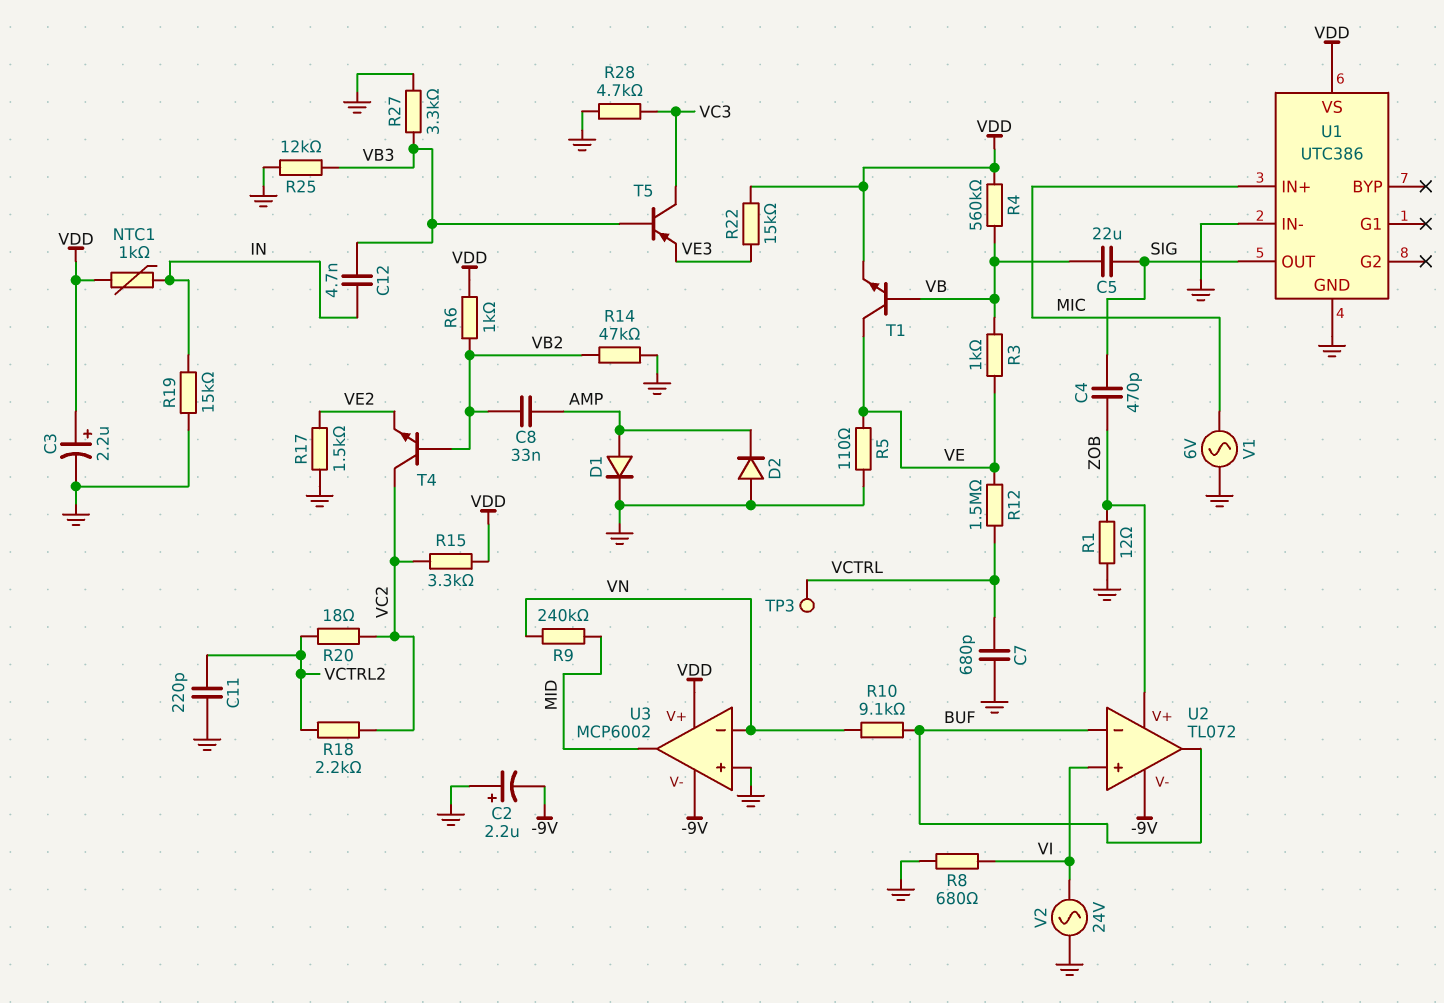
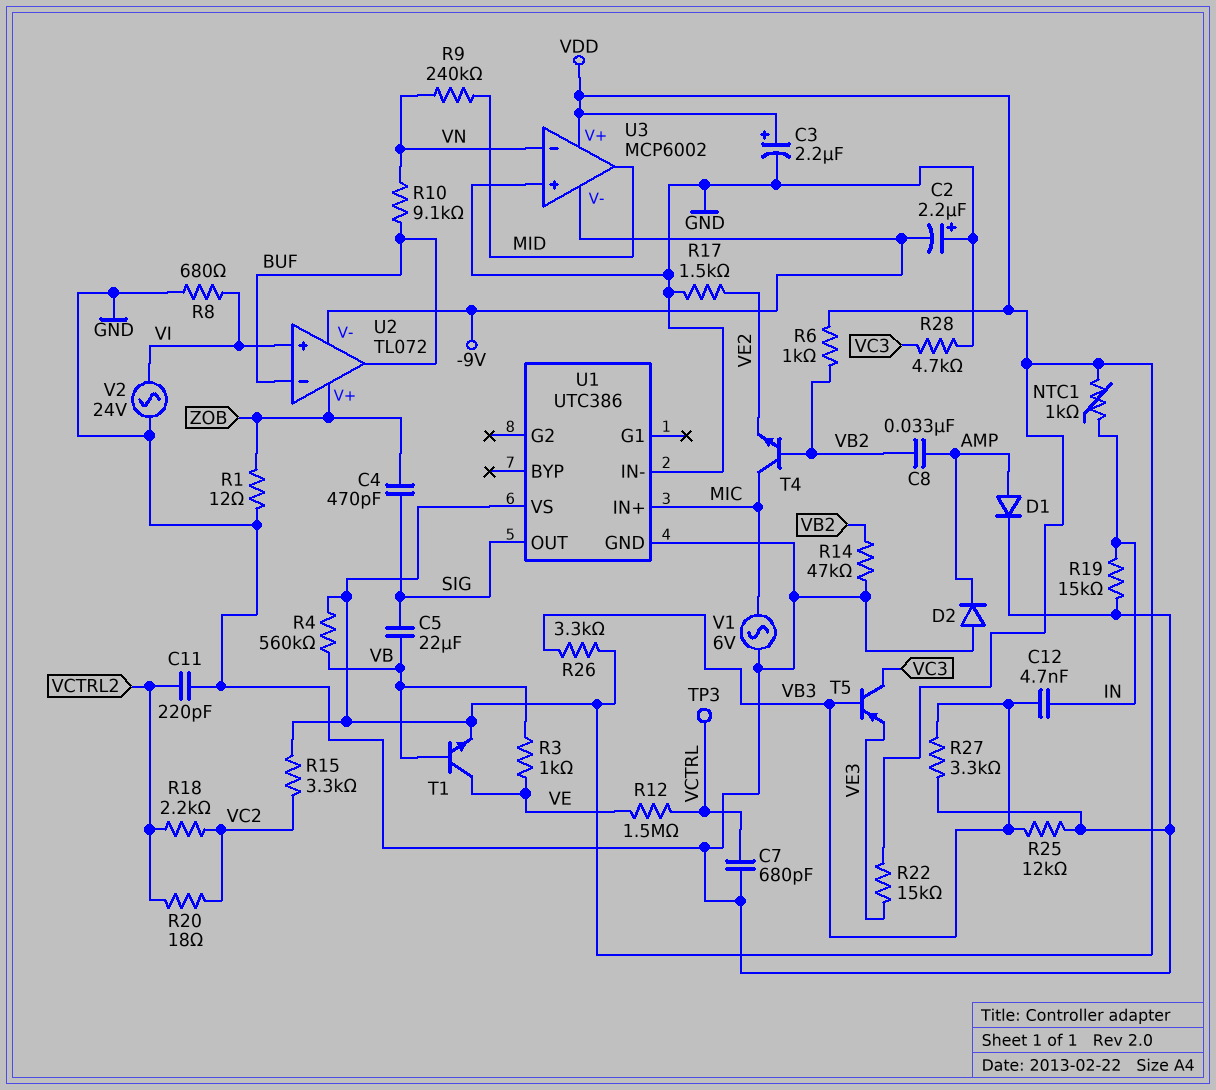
R5: 110 (GND, VE) -> none
R26: none -> 3.3k (VB3, VDD)
T4: NPN (B VB2, C VC2, E VE2) -> NPN (B VB2, C MIC, E VE2)

